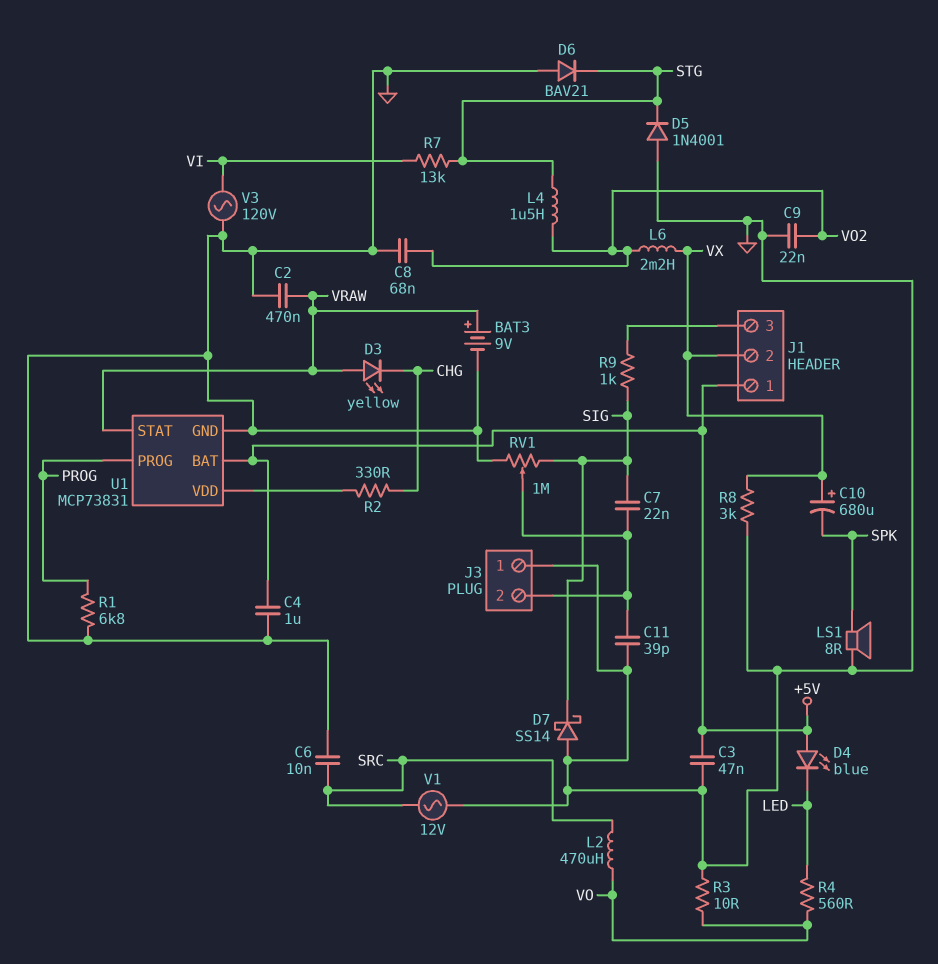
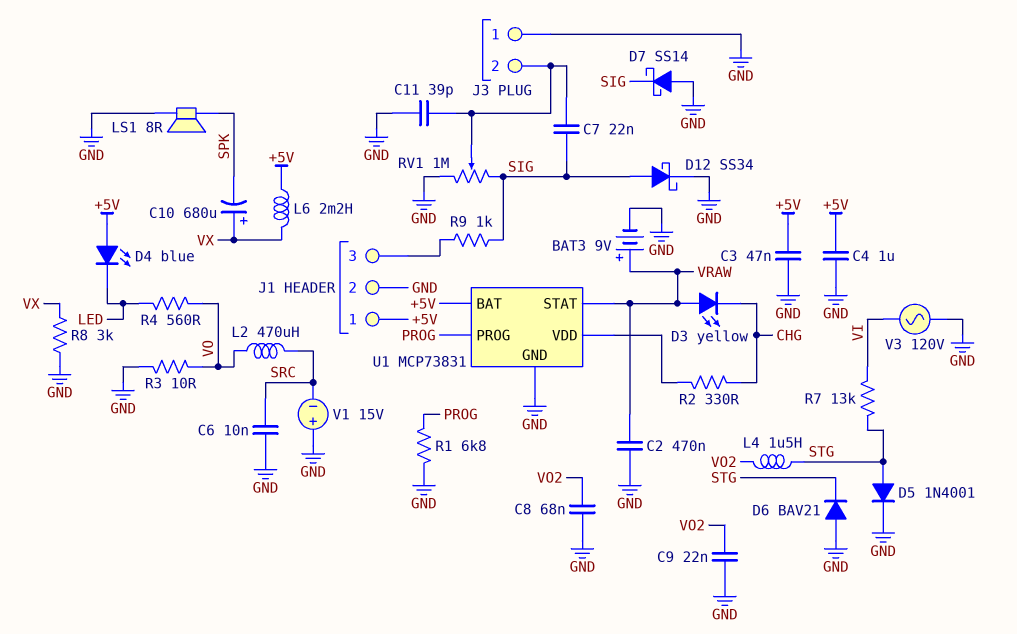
D5: diode 1N4001 (A GND, K STG) -> diode 1N4001 (A STG, K GND)
D12: none -> schottky SS34 (A SIG, K GND)
J1 pin 2: VX -> GND
L6: 2.2mH (VO2, VX) -> 2.2mH (+5V, VX)
V1: AC 12V (GND, SRC) -> 15V (plus GND, minus SRC)

